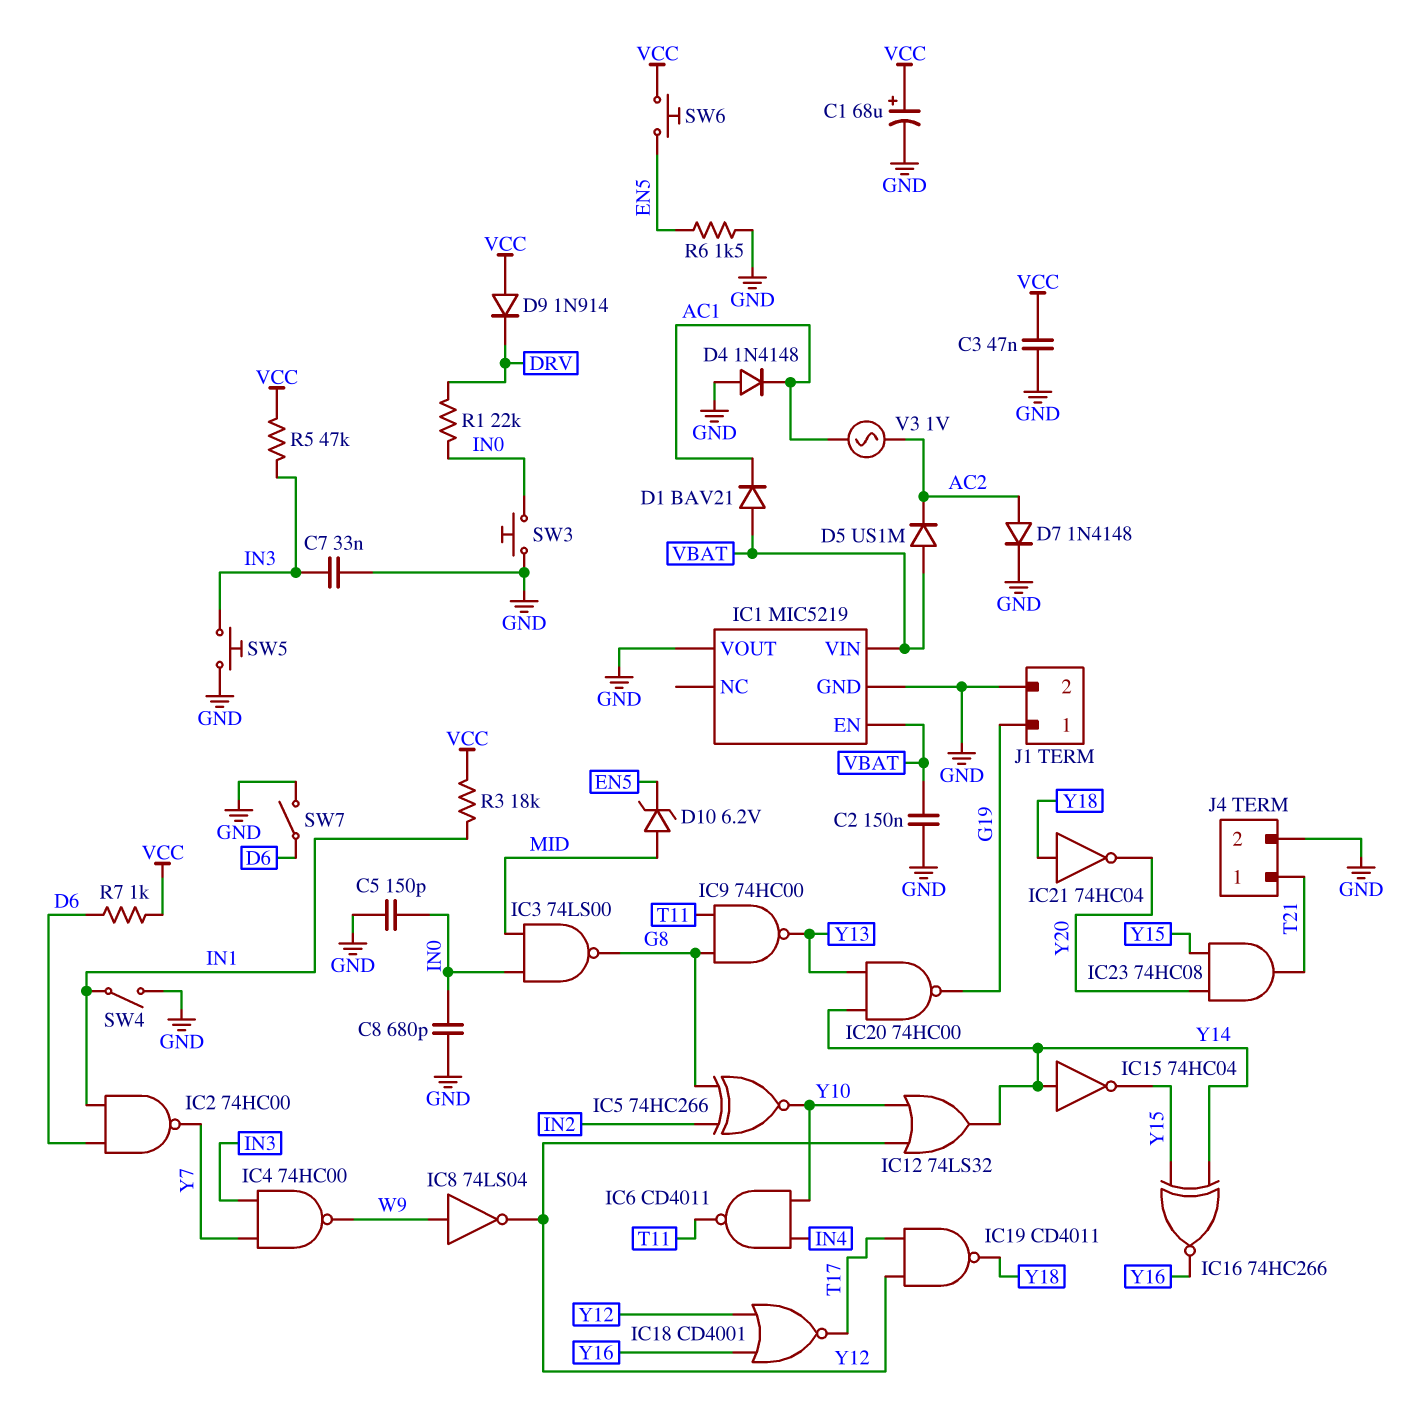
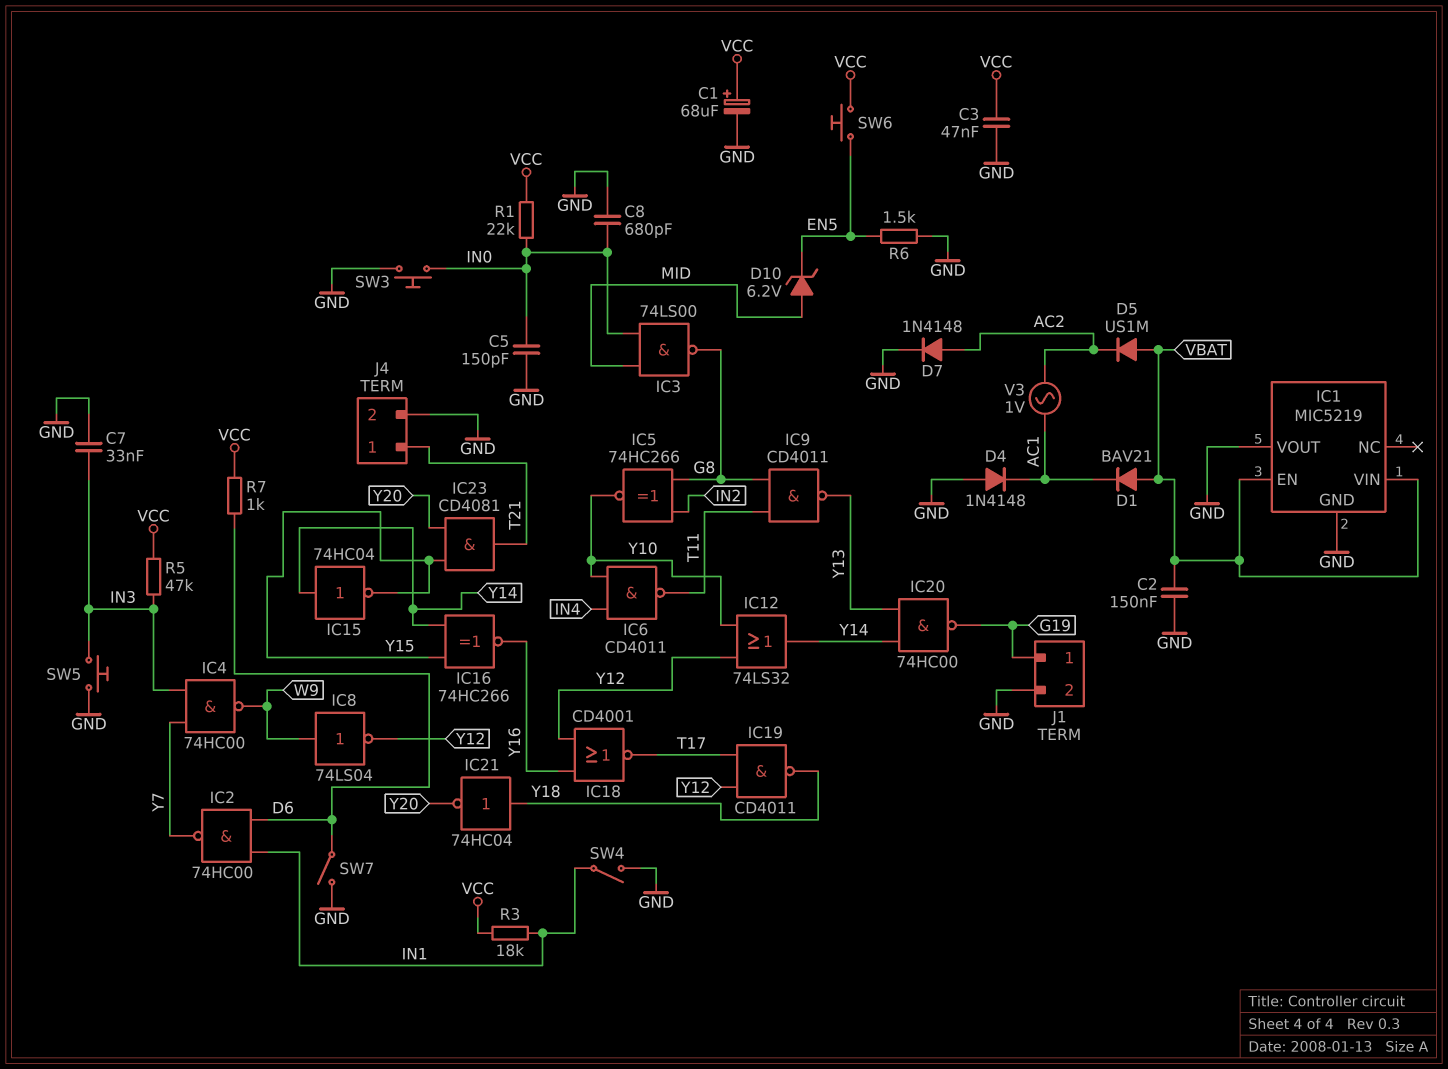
D9: diode 1N914 (A VCC, K DRV) -> none
IC9: NAND 74HC00 (in G8, in T11, out Y13) -> NAND CD4011 (in G8, in T11, out Y13)
IC23: AND 74HC08 (in Y15, in Y20, out T21) -> AND CD4081 (in Y15, in Y20, out T21)
R1: 22k (DRV, IN0) -> 22k (IN0, VCC)

